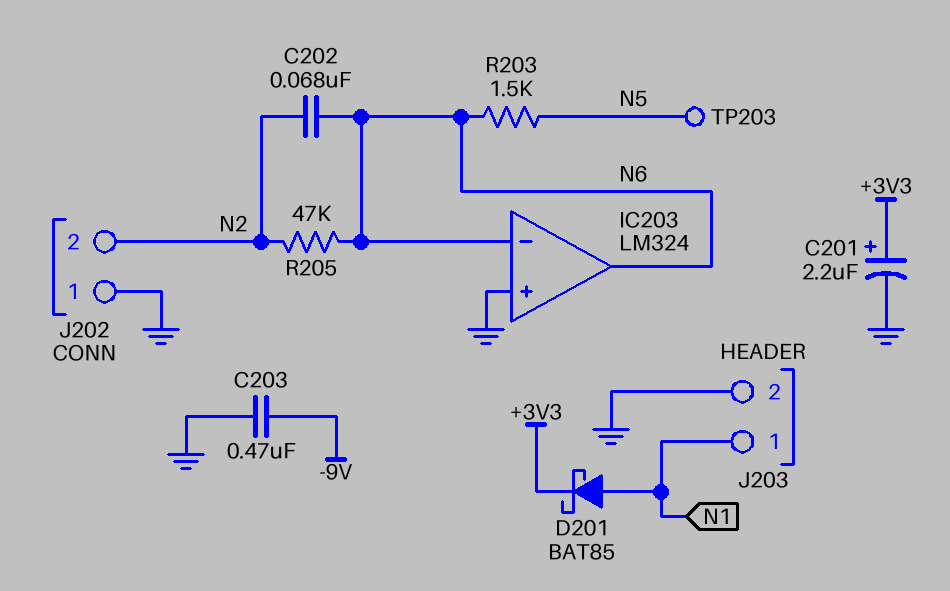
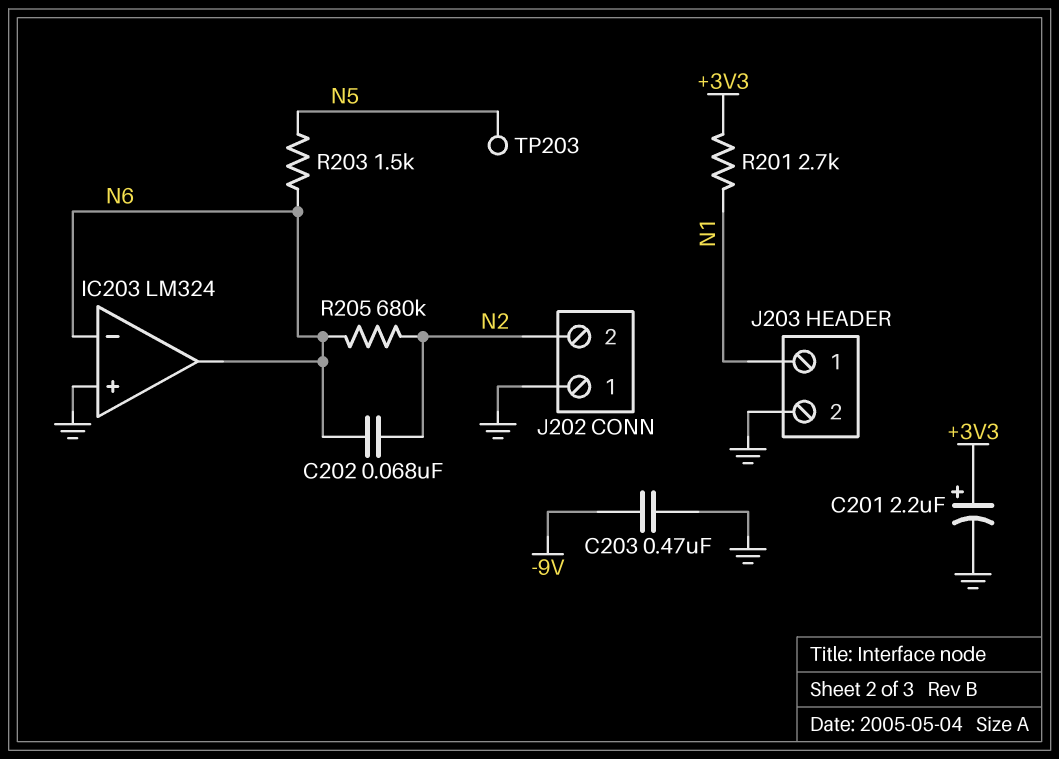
D201: schottky BAT85 (A N1, K +3V3) -> none
R201: none -> 2.7k (+3V3, N1)
R205: 47k (N2, N6) -> 680k (N2, N6)

